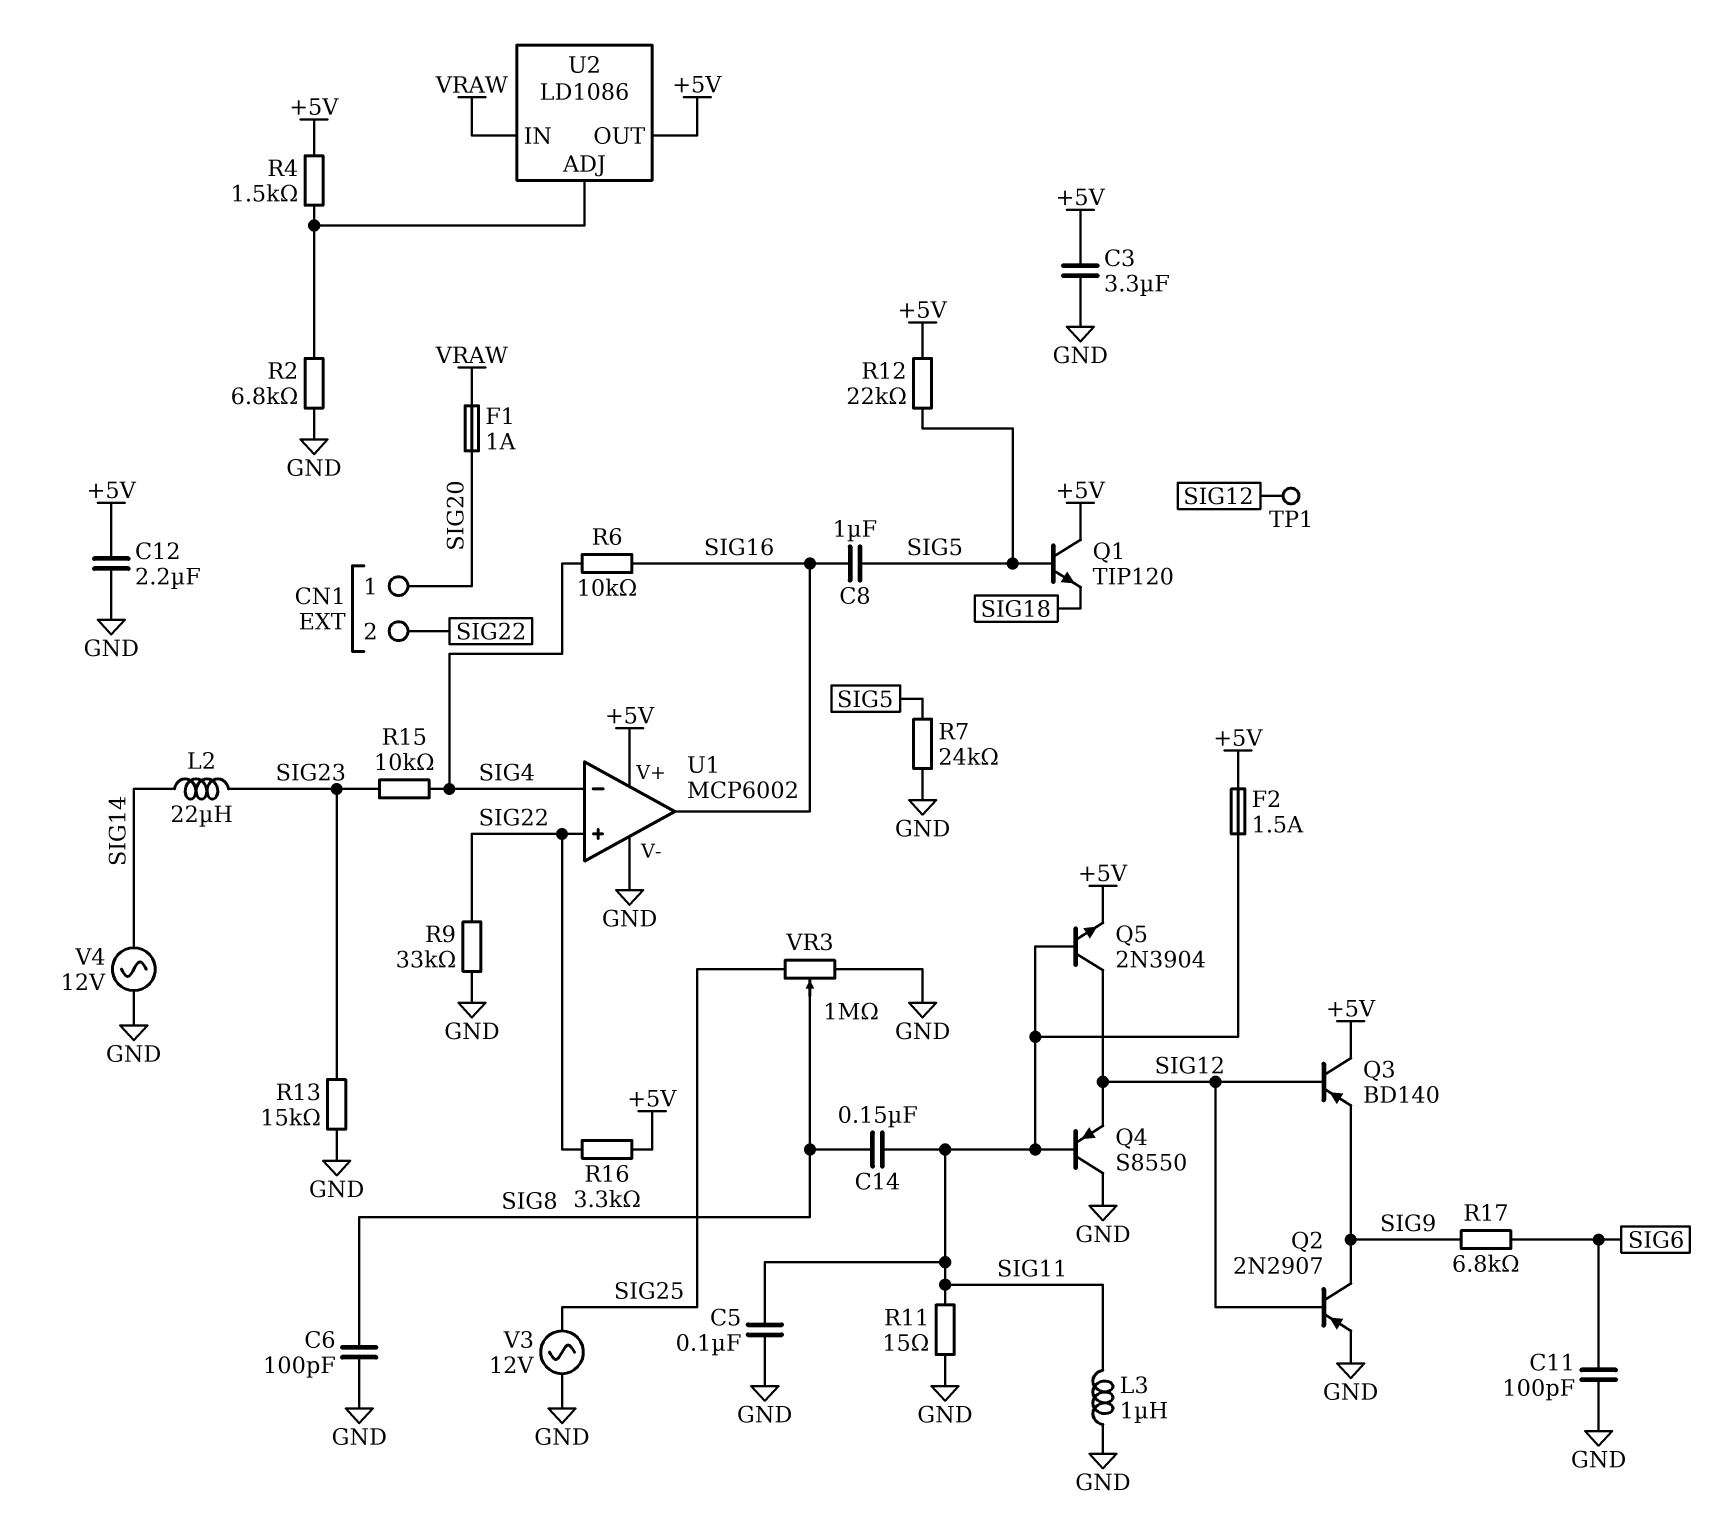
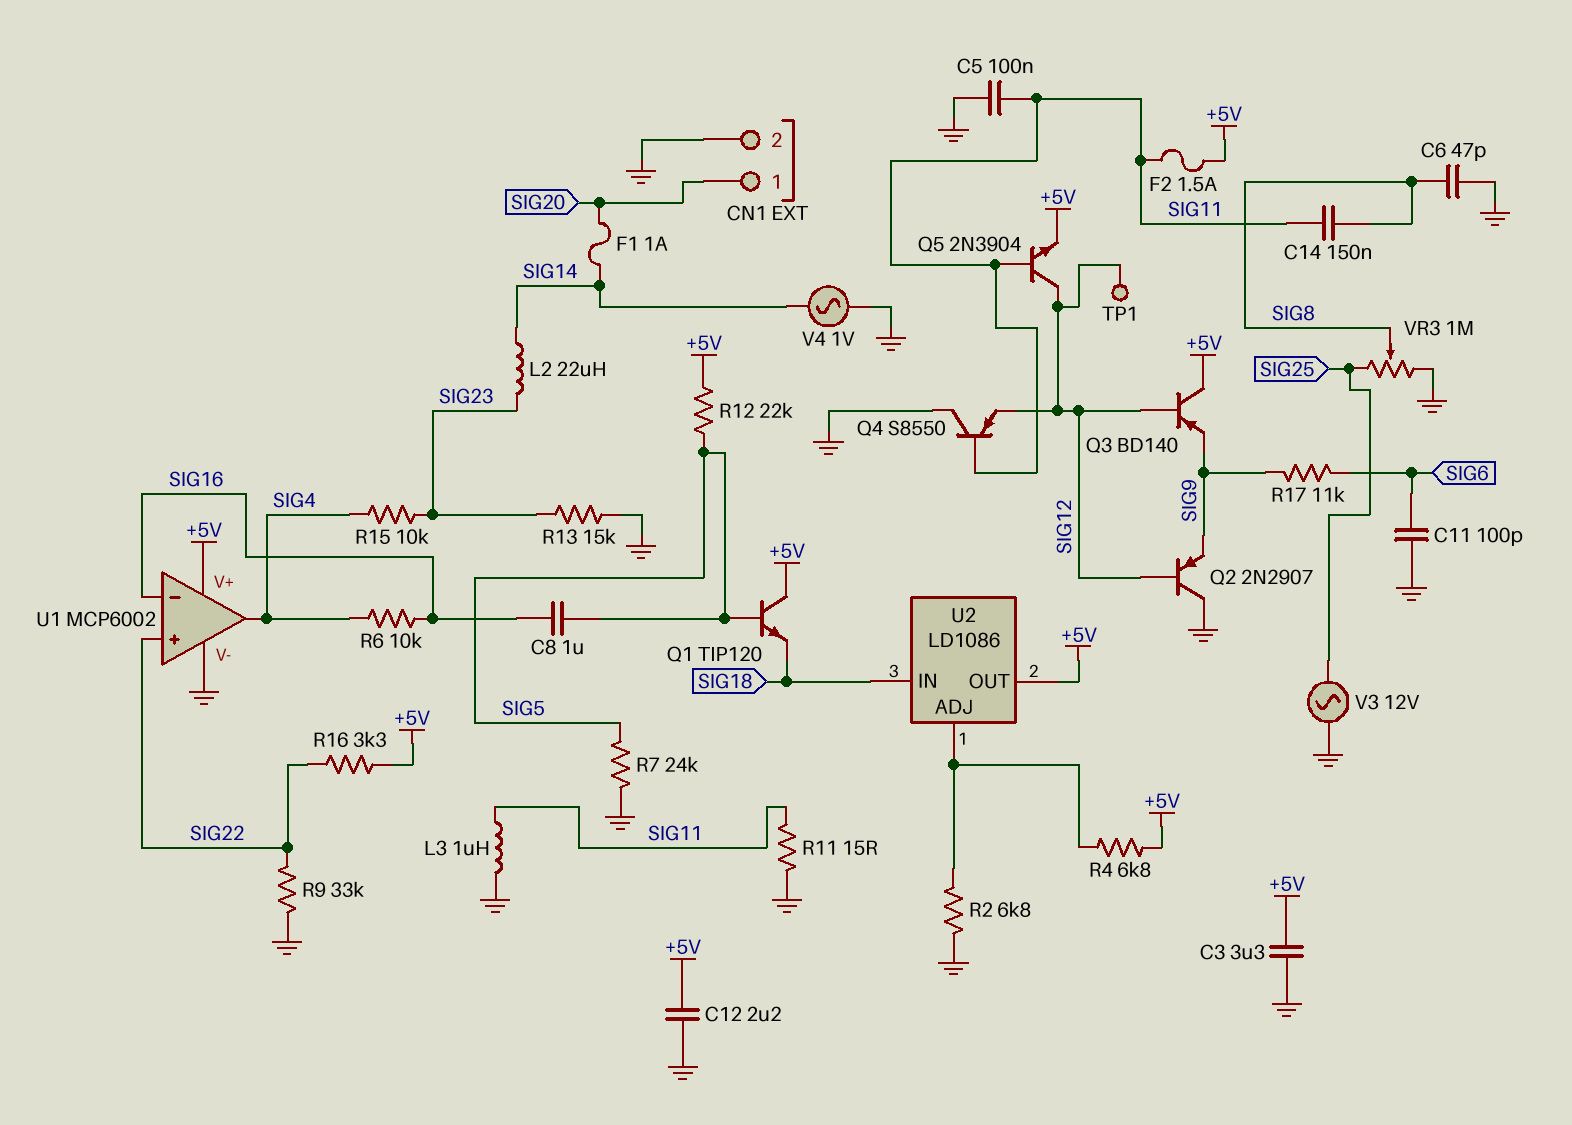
C6: 100pF (GND, SIG8) -> 47pF (GND, SIG8)
CN1 pin 2: SIG22 -> GND
F1: 1A (SIG20, VRAW) -> 1A (SIG14, SIG20)
Q2: PNP 2N2907 (B SIG12, C SIG9, E GND) -> PNP 2N2907 (B SIG12, C GND, E SIG9)
R4: 1.5k (+5V, U2/ADJ) -> 6.8k (+5V, U2/ADJ)
R17: 6.8k (SIG6, SIG9) -> 11k (SIG6, SIG9)
U1 pin in-: SIG4 -> SIG16
U1 pin out: SIG16 -> SIG4
U2 pin IN: VRAW -> SIG18
V4: AC 12V (GND, SIG14) -> AC 1V (GND, SIG14)

